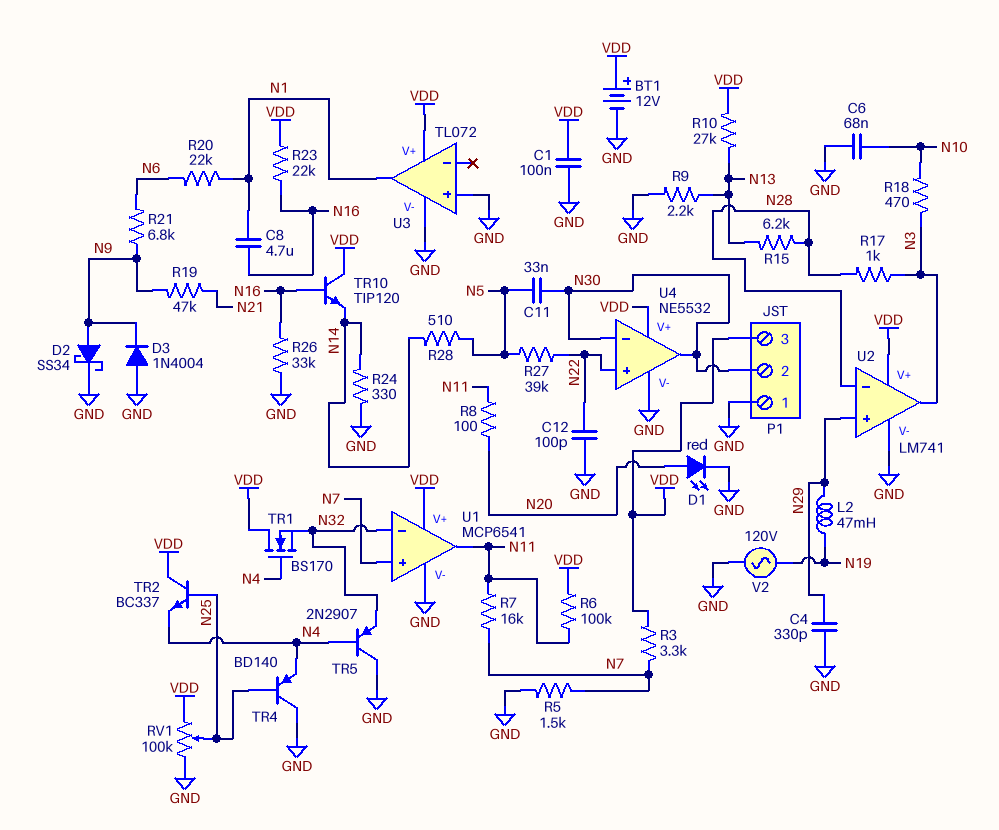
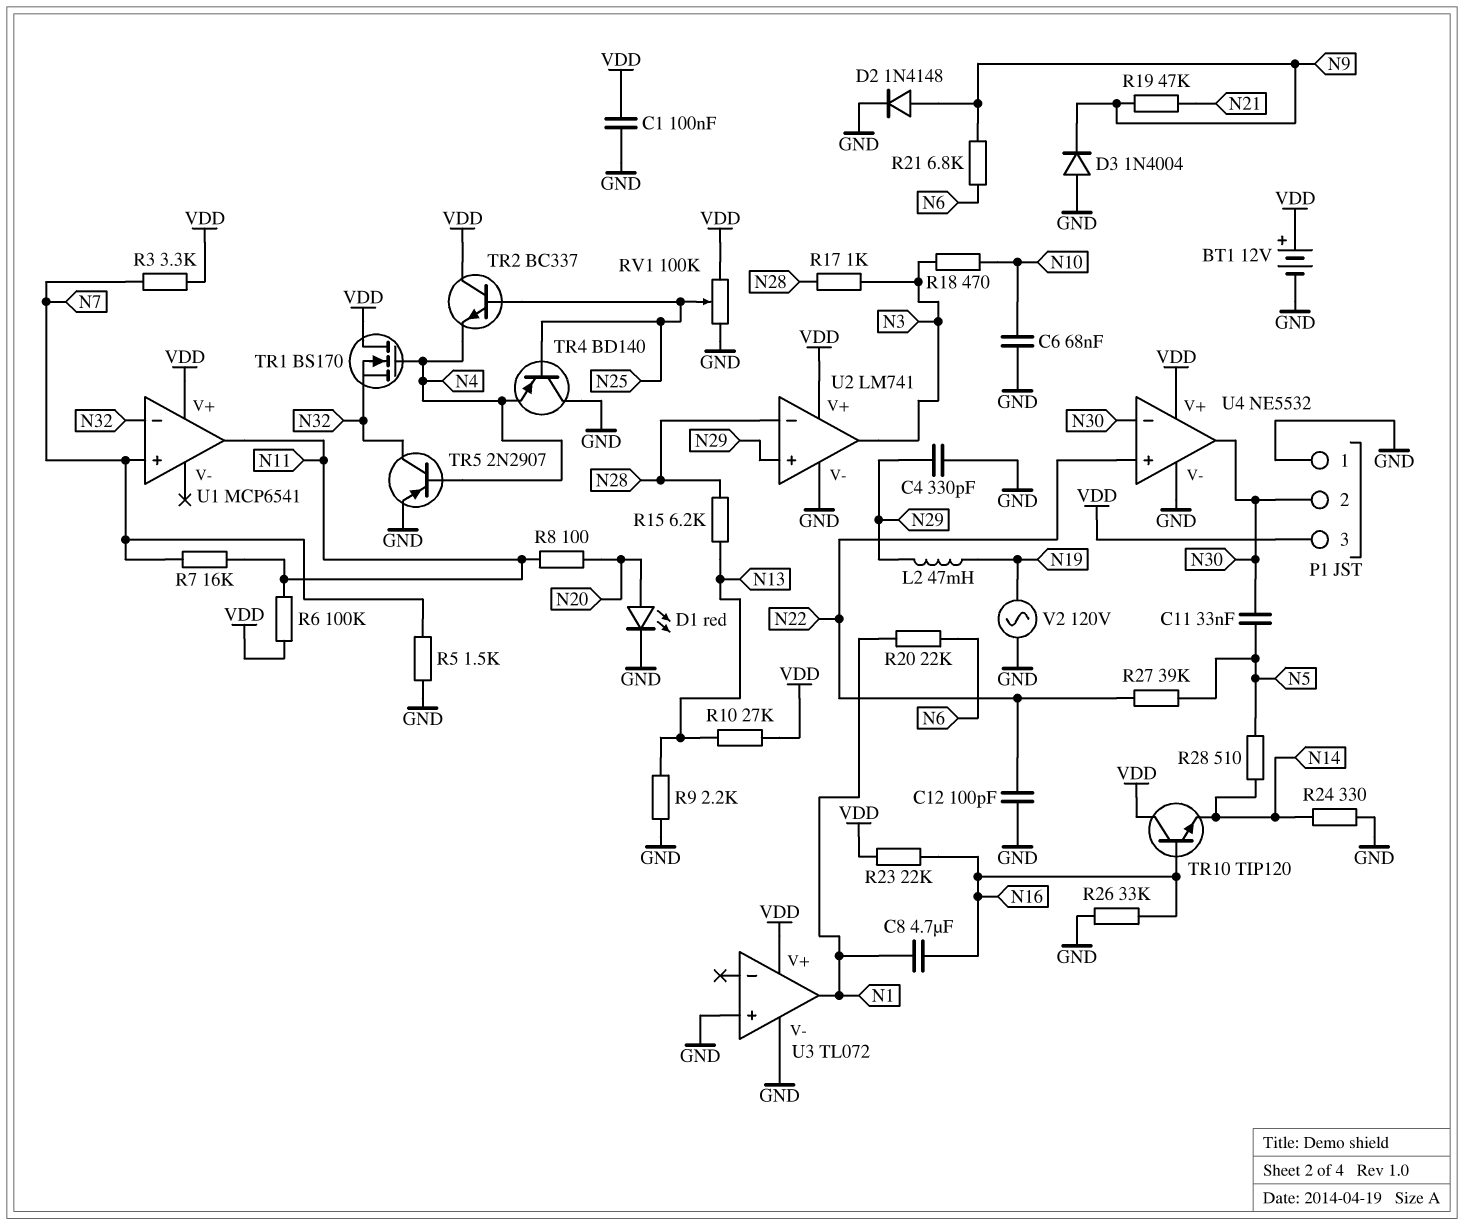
D2: schottky SS34 (A N9, K GND) -> diode 1N4148 (A N9, K GND)
TR5: PNP 2N2907 (B N4, C GND, E N32) -> PNP 2N2907 (B N4, C N32, E GND)
U1 pin V-: GND -> none

